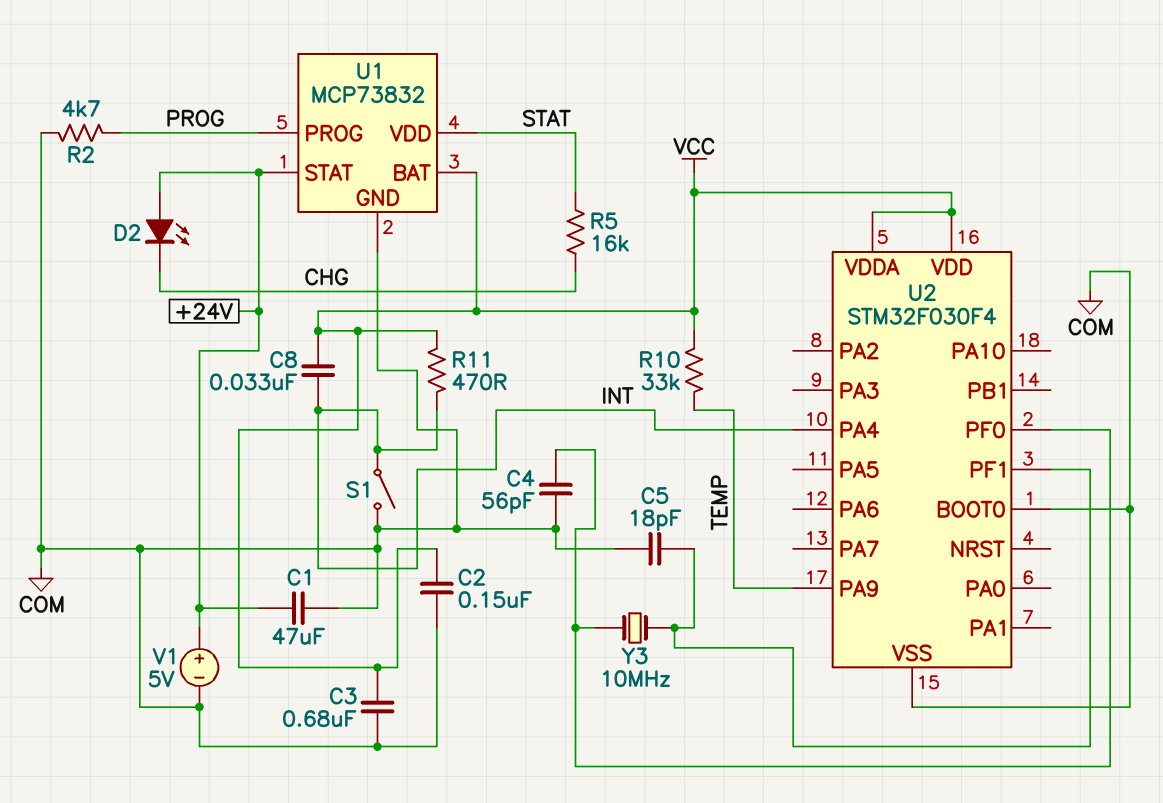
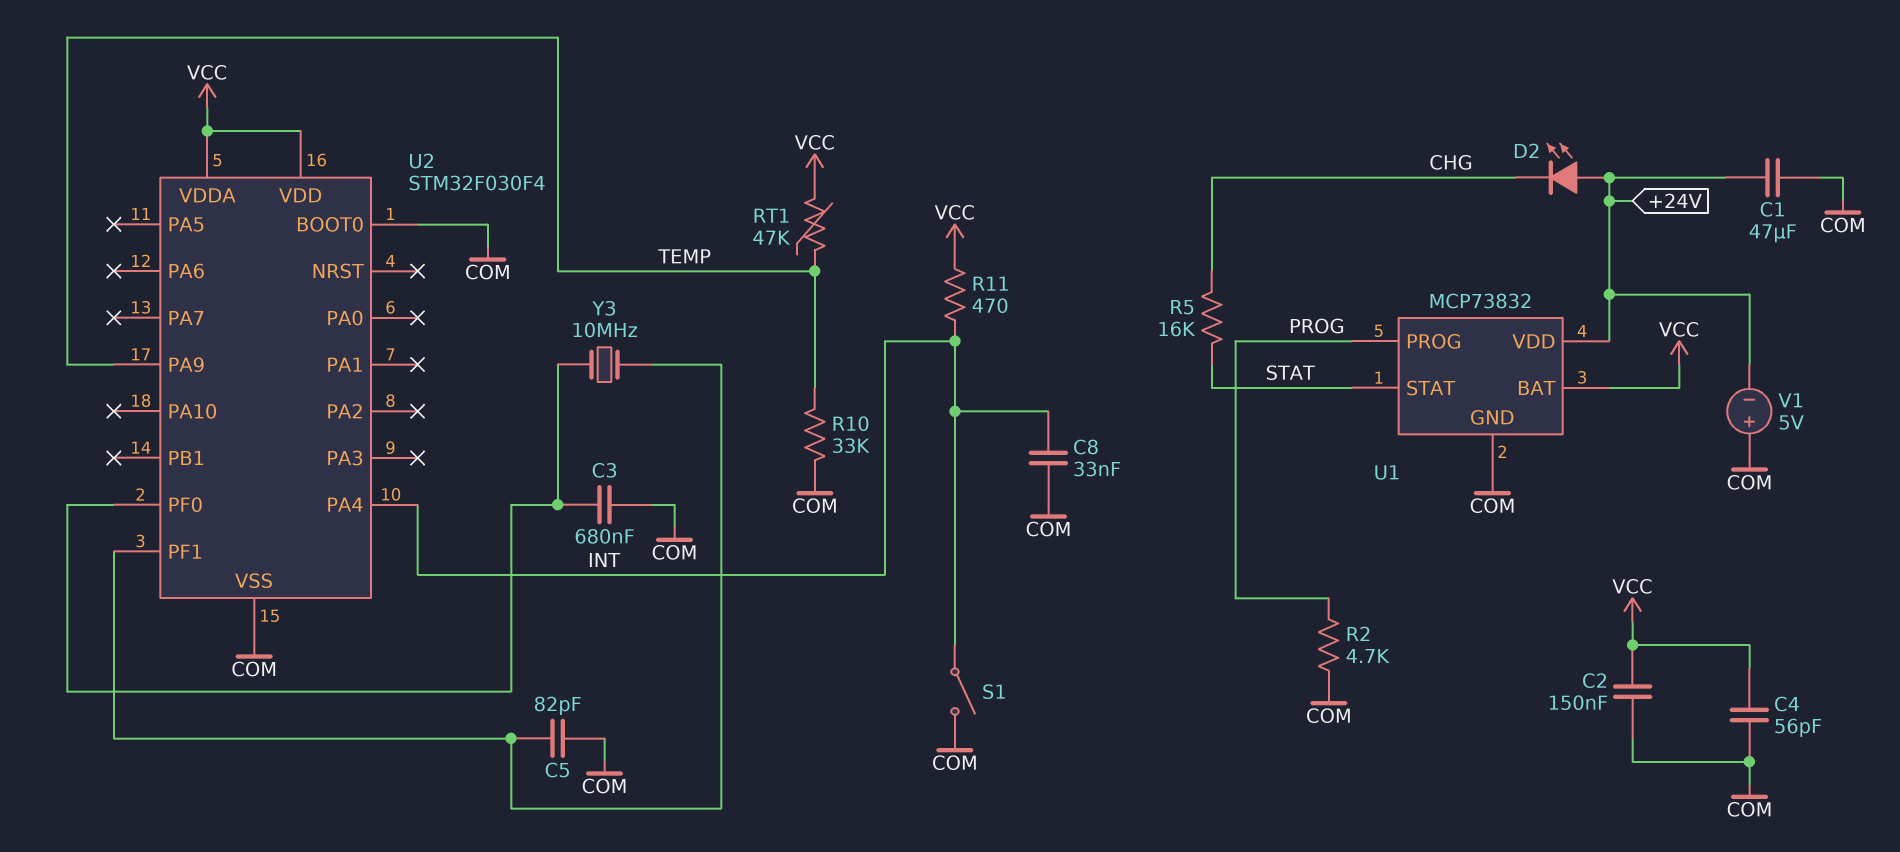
C3: 680nF (COM, VCC) -> 680nF (COM, U2/PF0)
C4: 56pF (COM, U2/PF0) -> 56pF (COM, VCC)
C5: 18pF (COM, U2/PF1) -> 82pF (COM, U2/PF1)
C8: 33nF (INT, VCC) -> 33nF (COM, INT)
R10: 33k (TEMP, VCC) -> 33k (COM, TEMP)
RT1: none -> 47k (TEMP, VCC)
U1 pin STAT: +24V -> STAT
U1 pin VDD: STAT -> +24V
V1: 5V (plus +24V, minus COM) -> 5V (plus COM, minus +24V)

